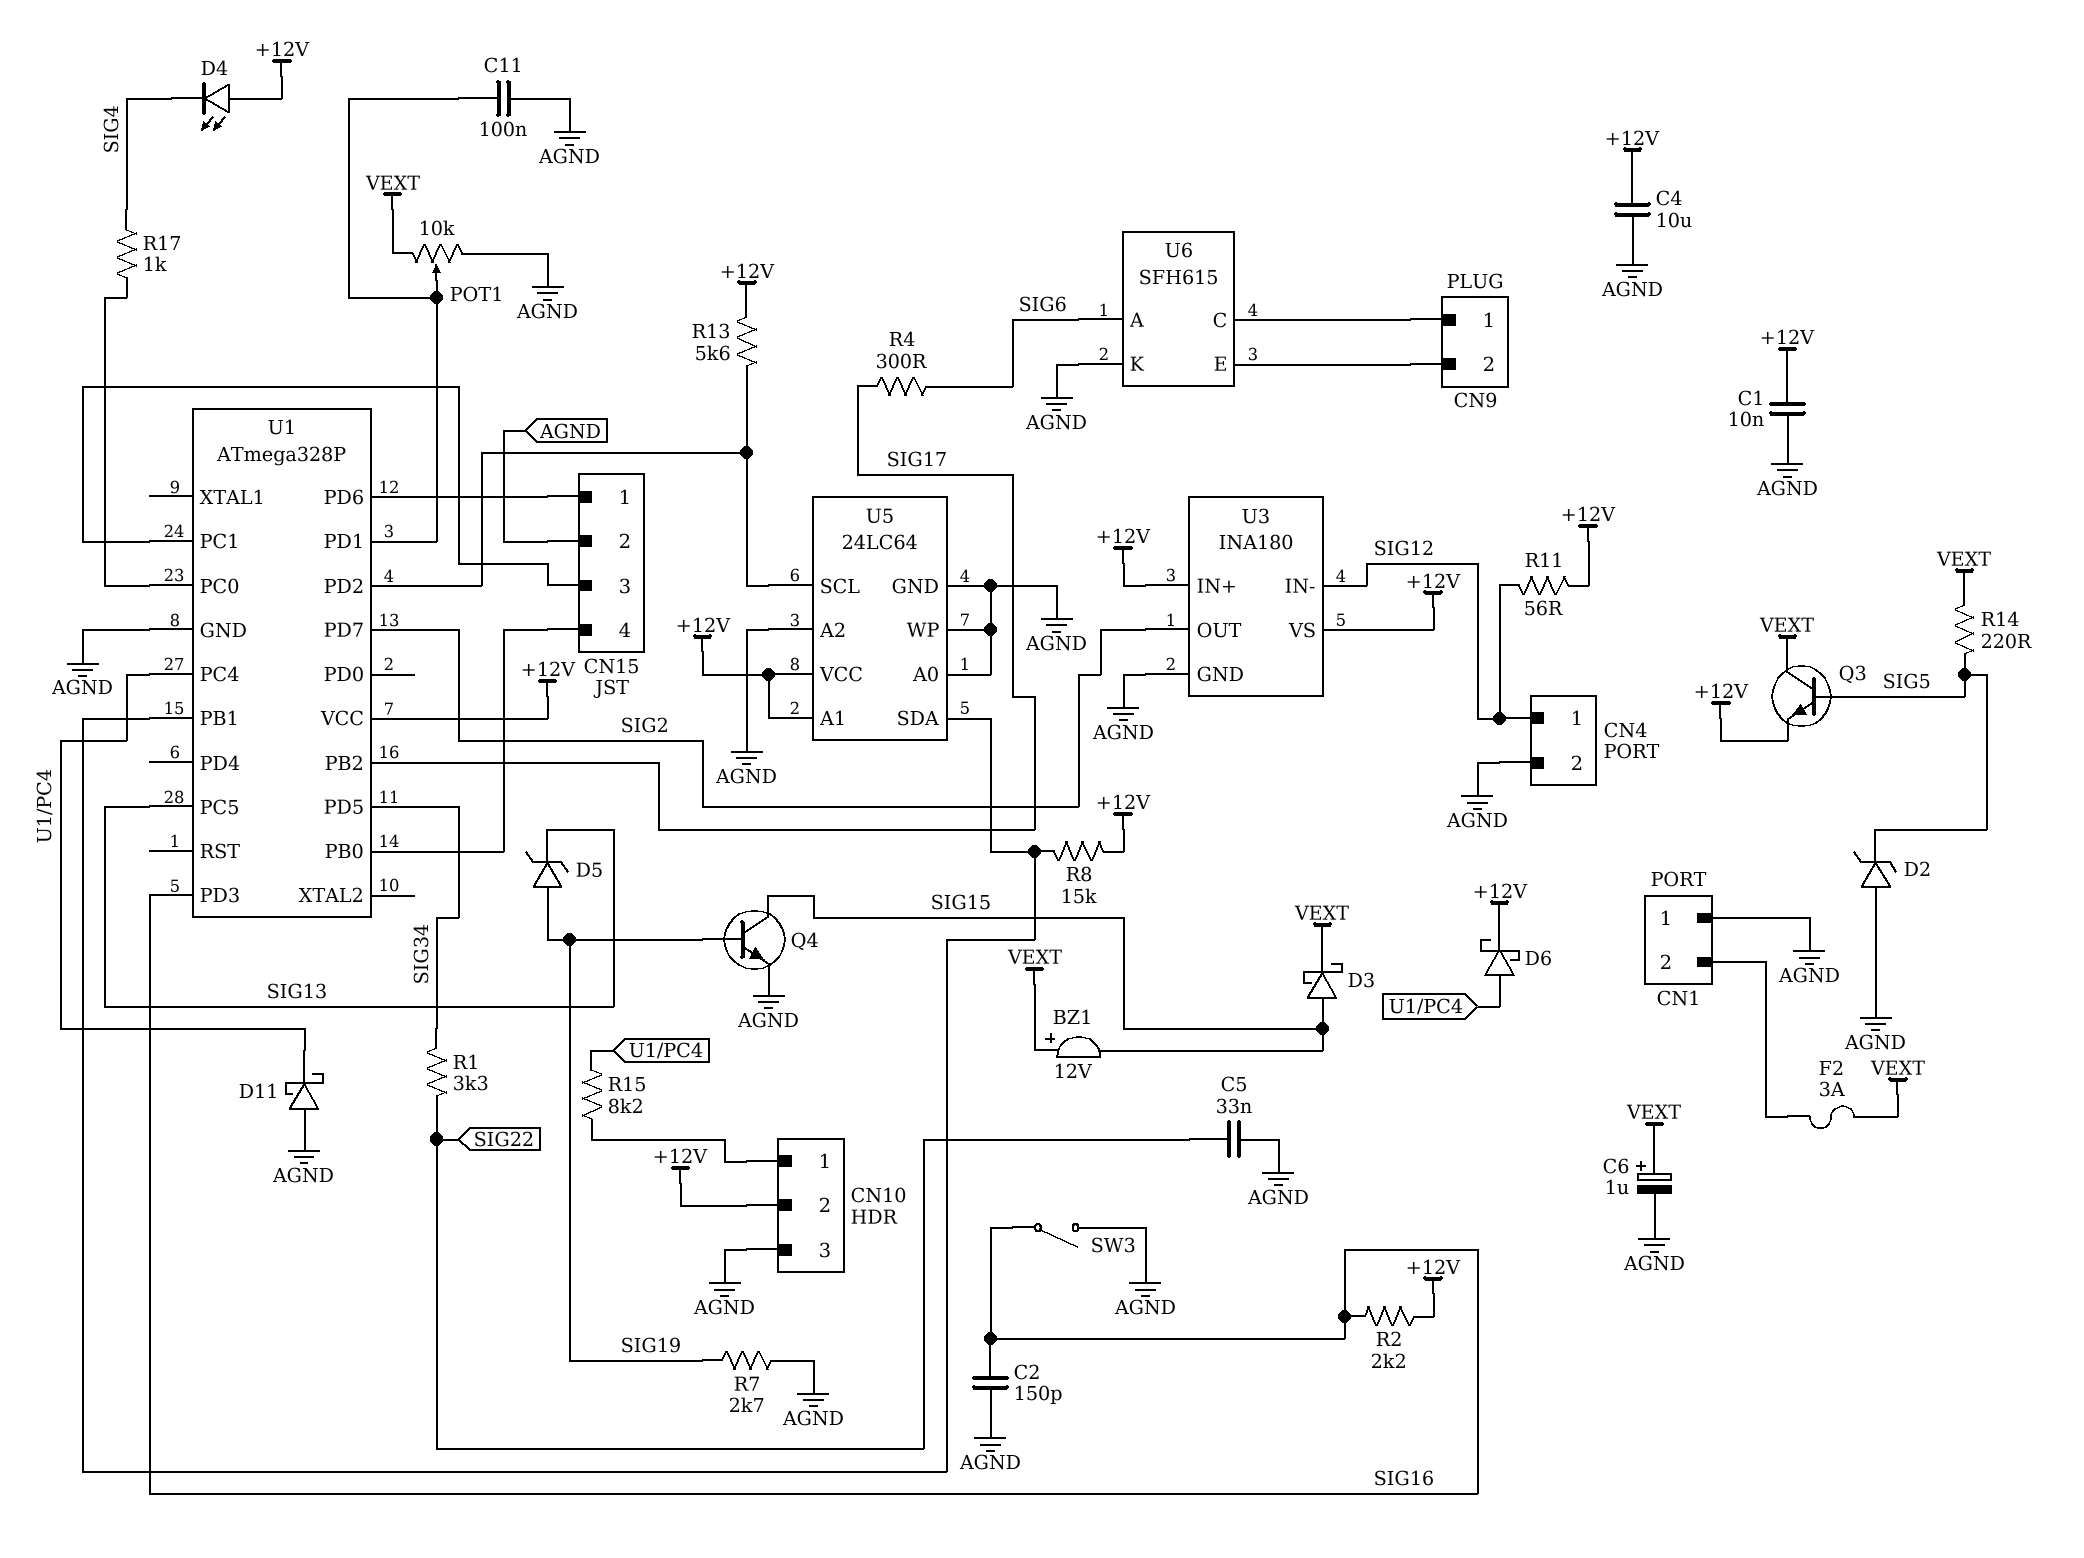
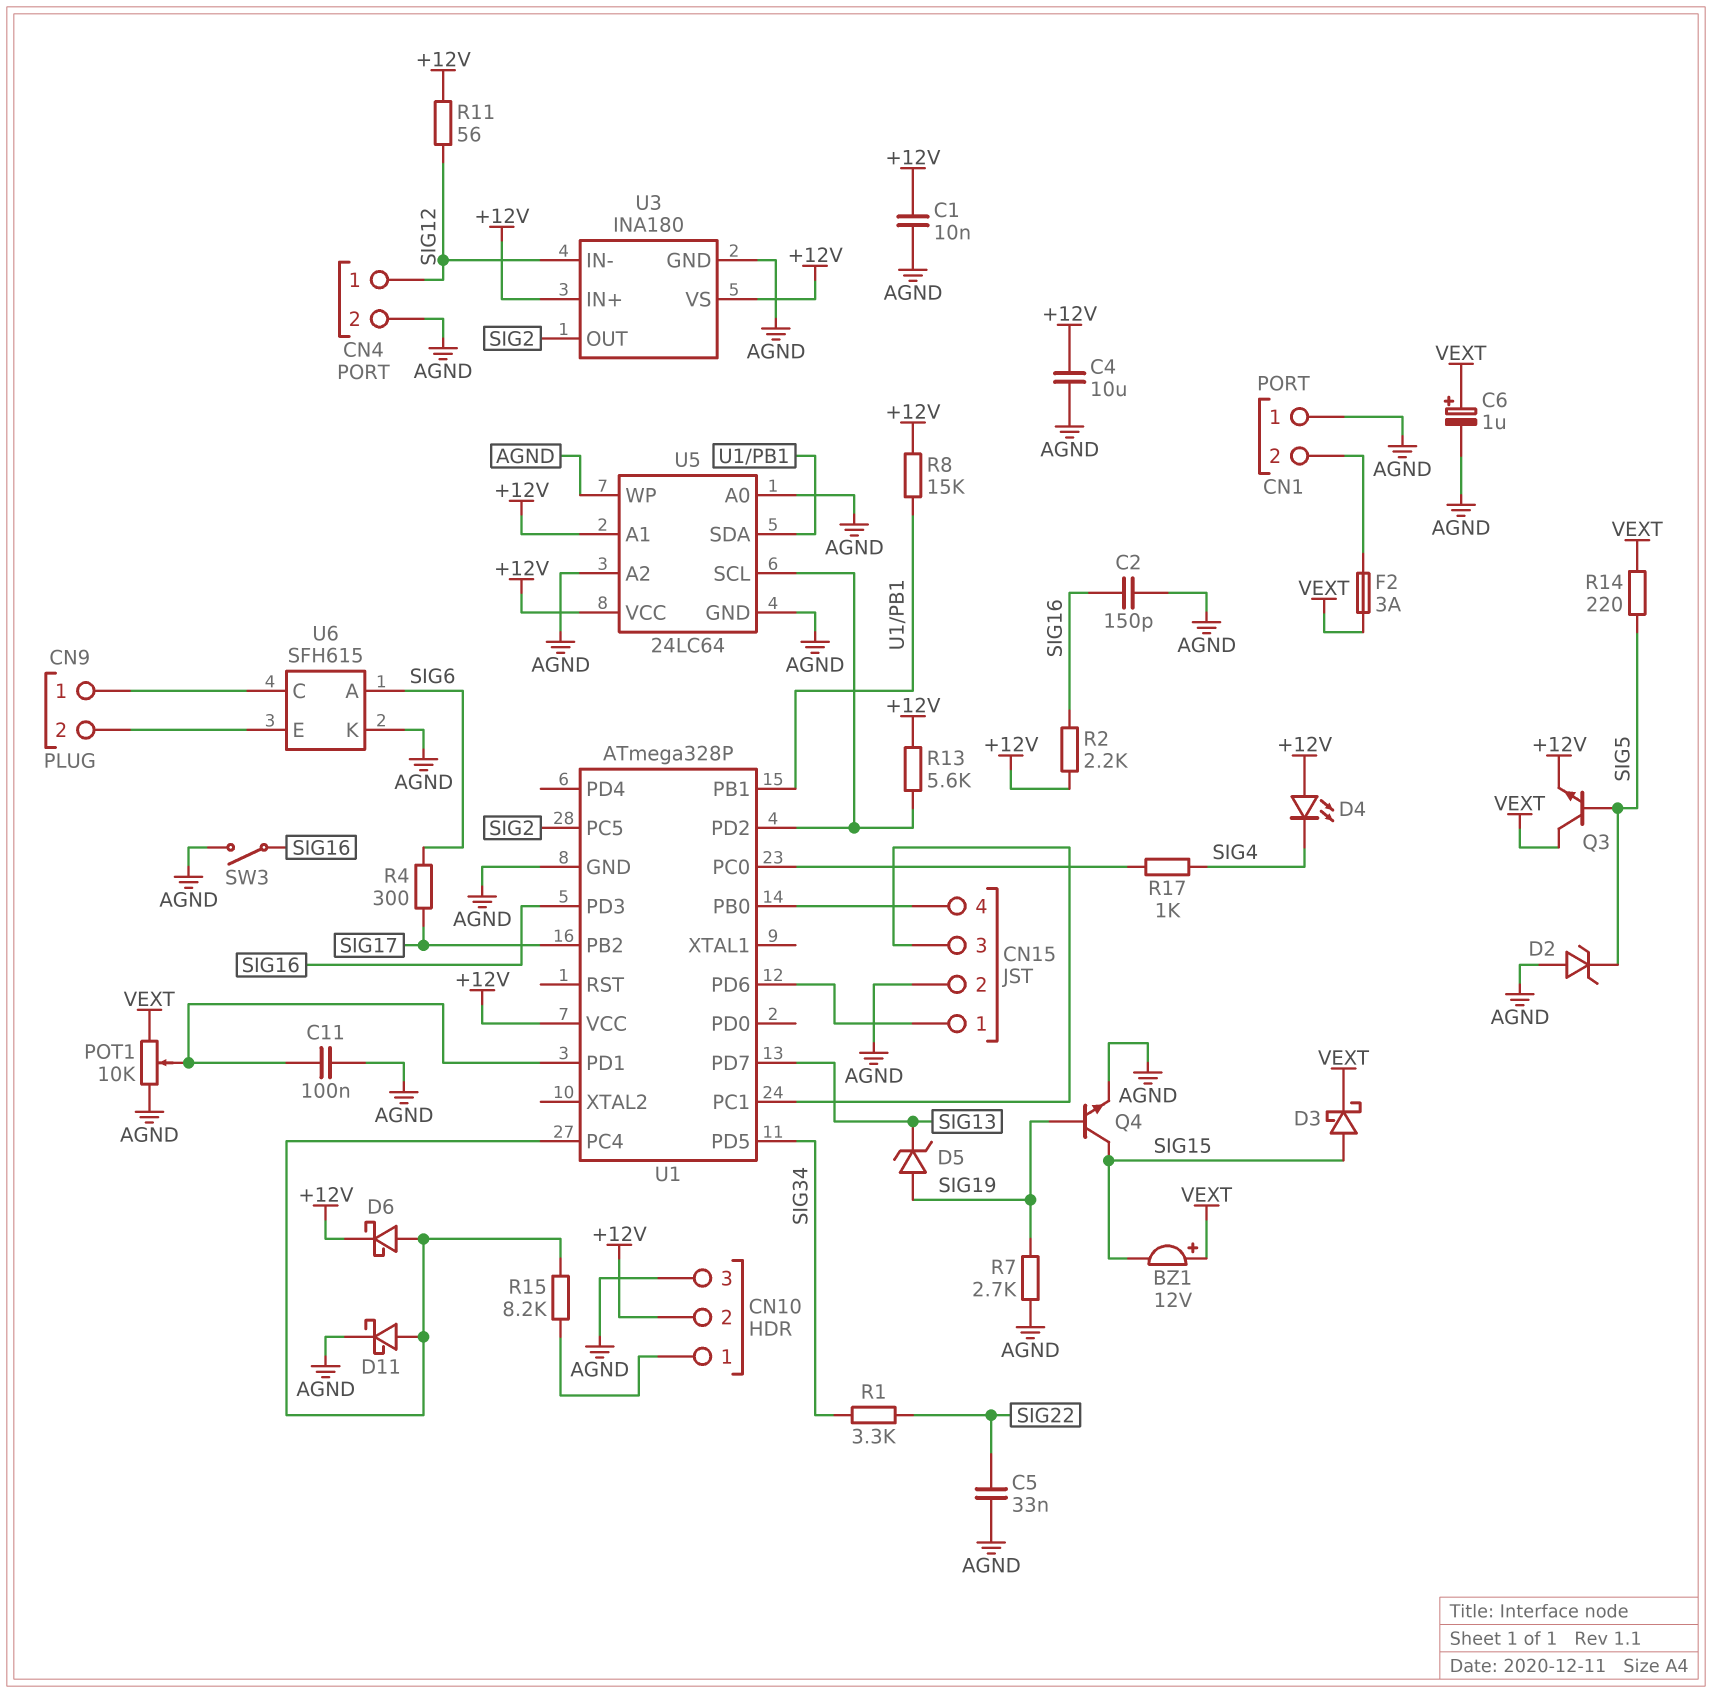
D11: schottky (A AGND, K U1/PC4) -> schottky (A U1/PC4, K AGND)
U1 pin PC5: SIG13 -> SIG2
U1 pin PD7: SIG2 -> SIG13

